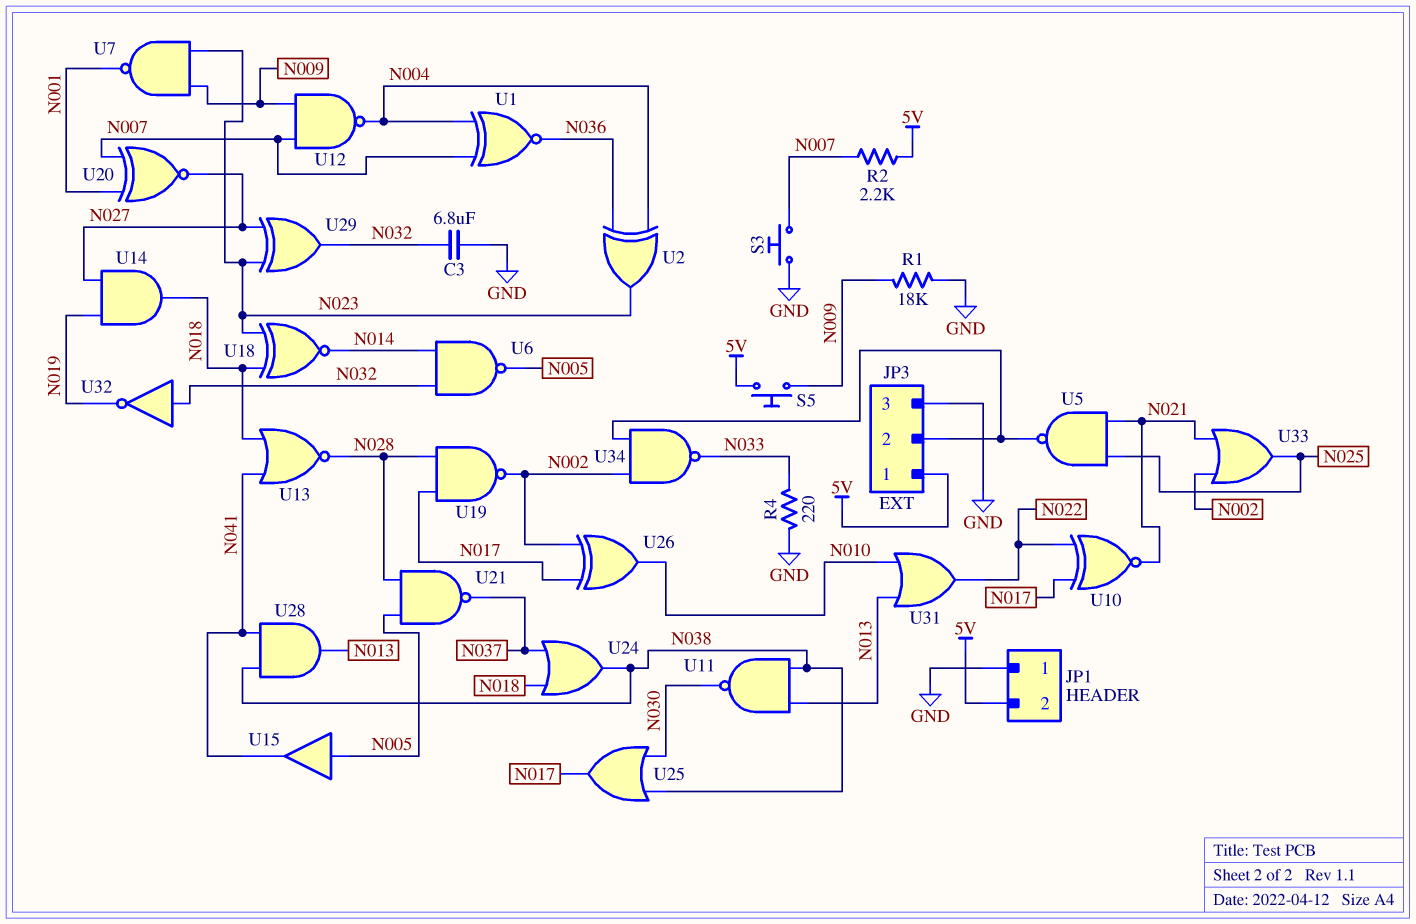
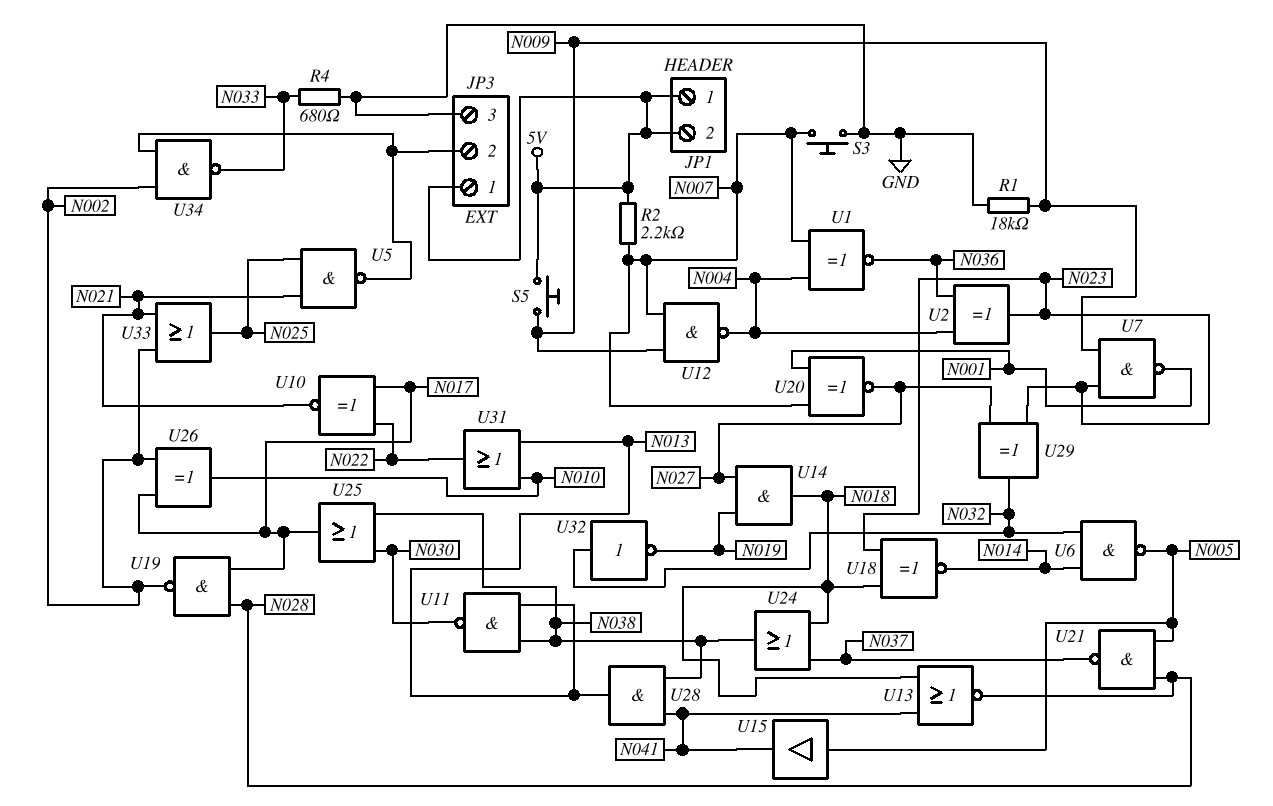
C3: 6.8uF (GND, N032) -> none
JP1 pin 1: GND -> 5V
R4: 220 (GND, N033) -> 680 (GND, N033)

